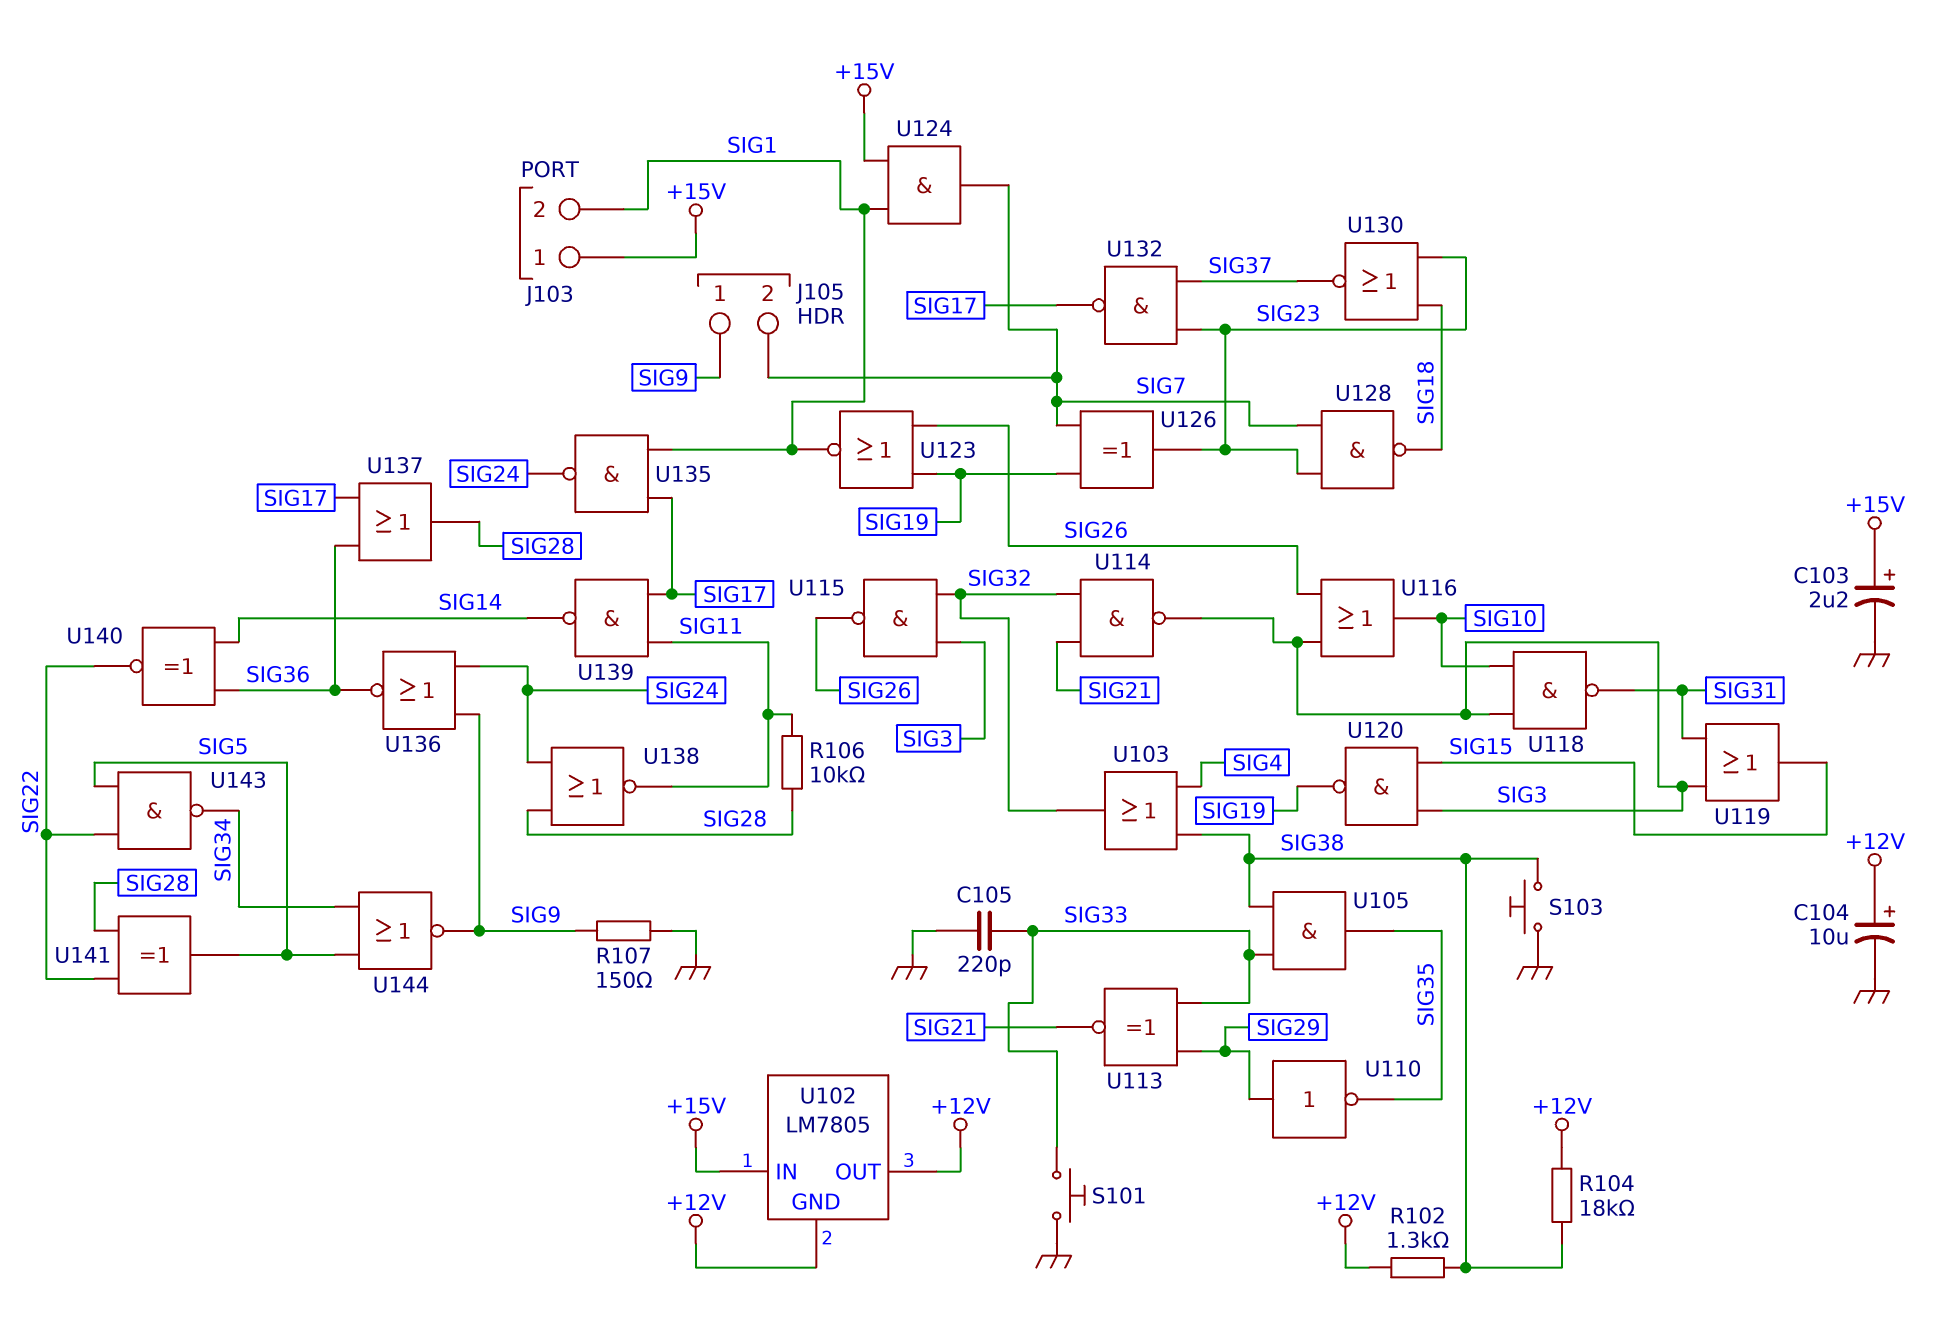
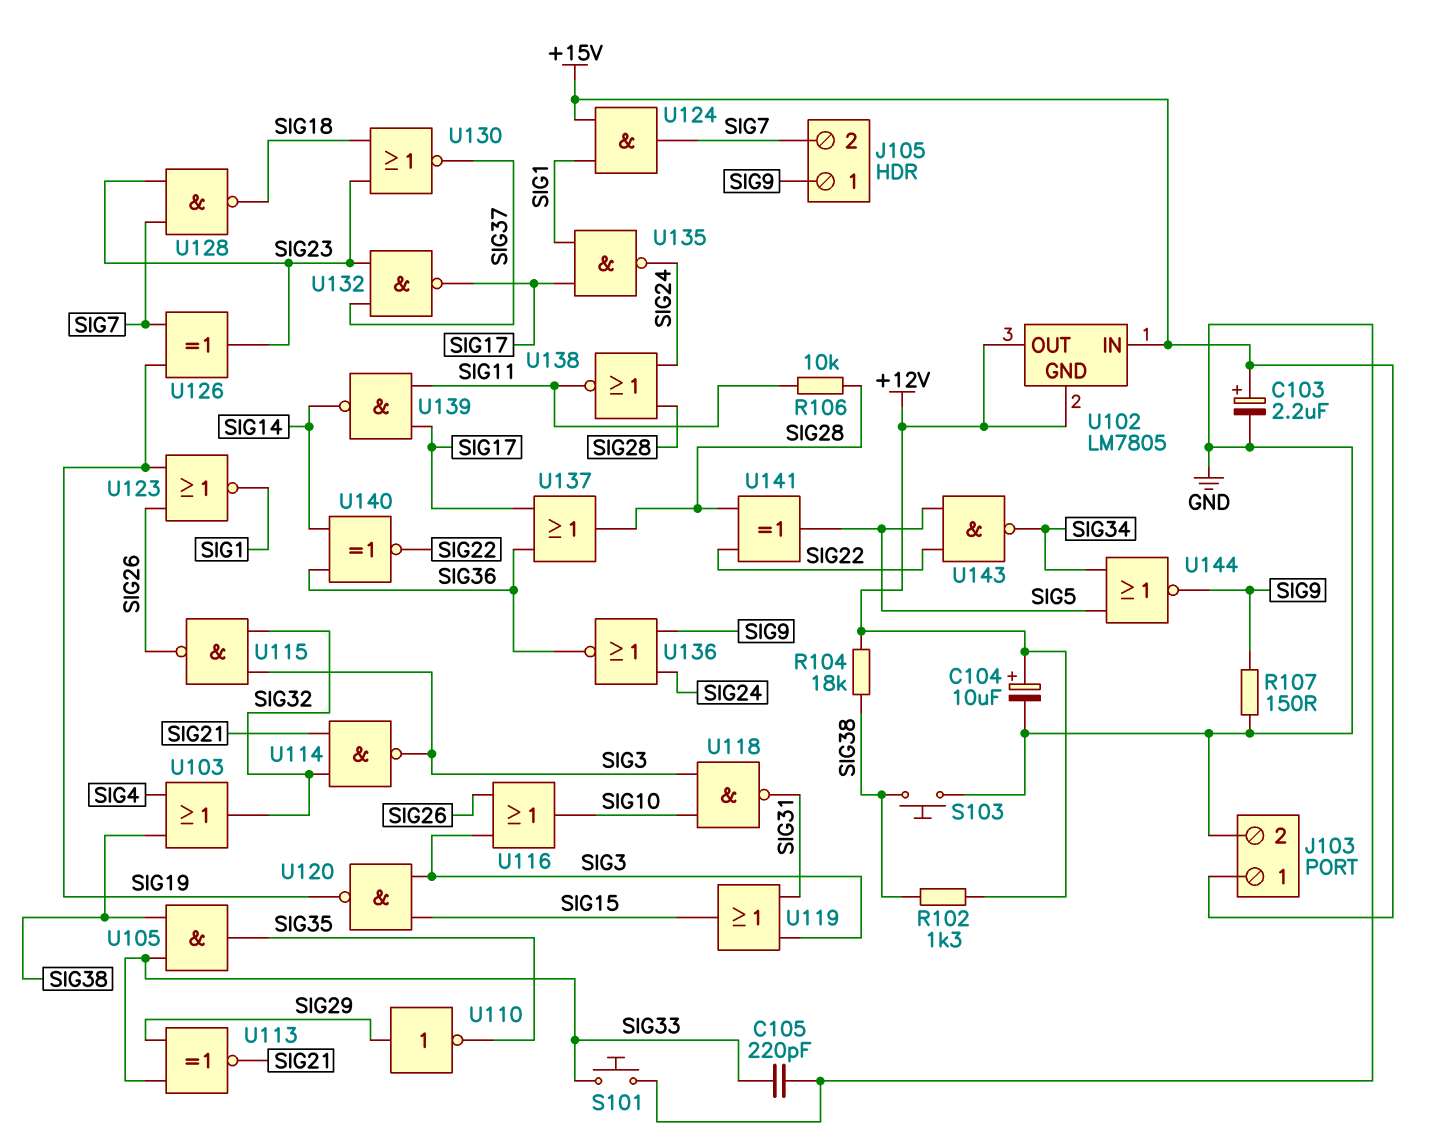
J103 pin 2: SIG1 -> GND

